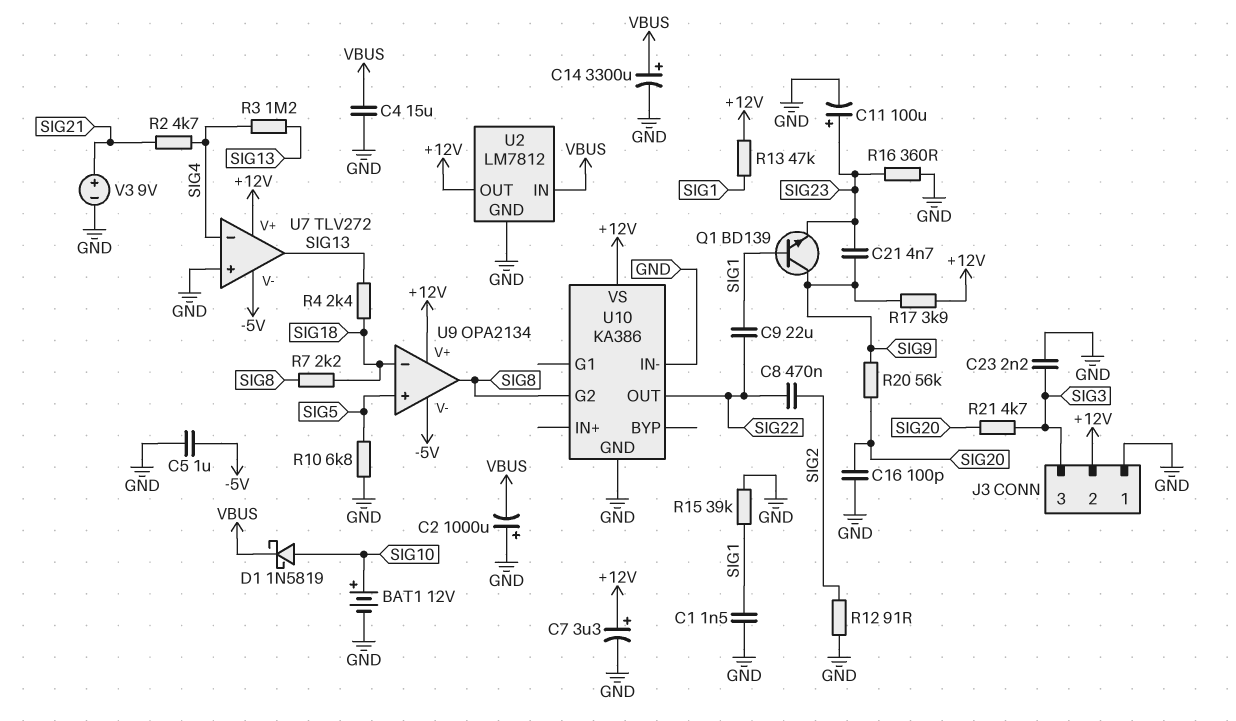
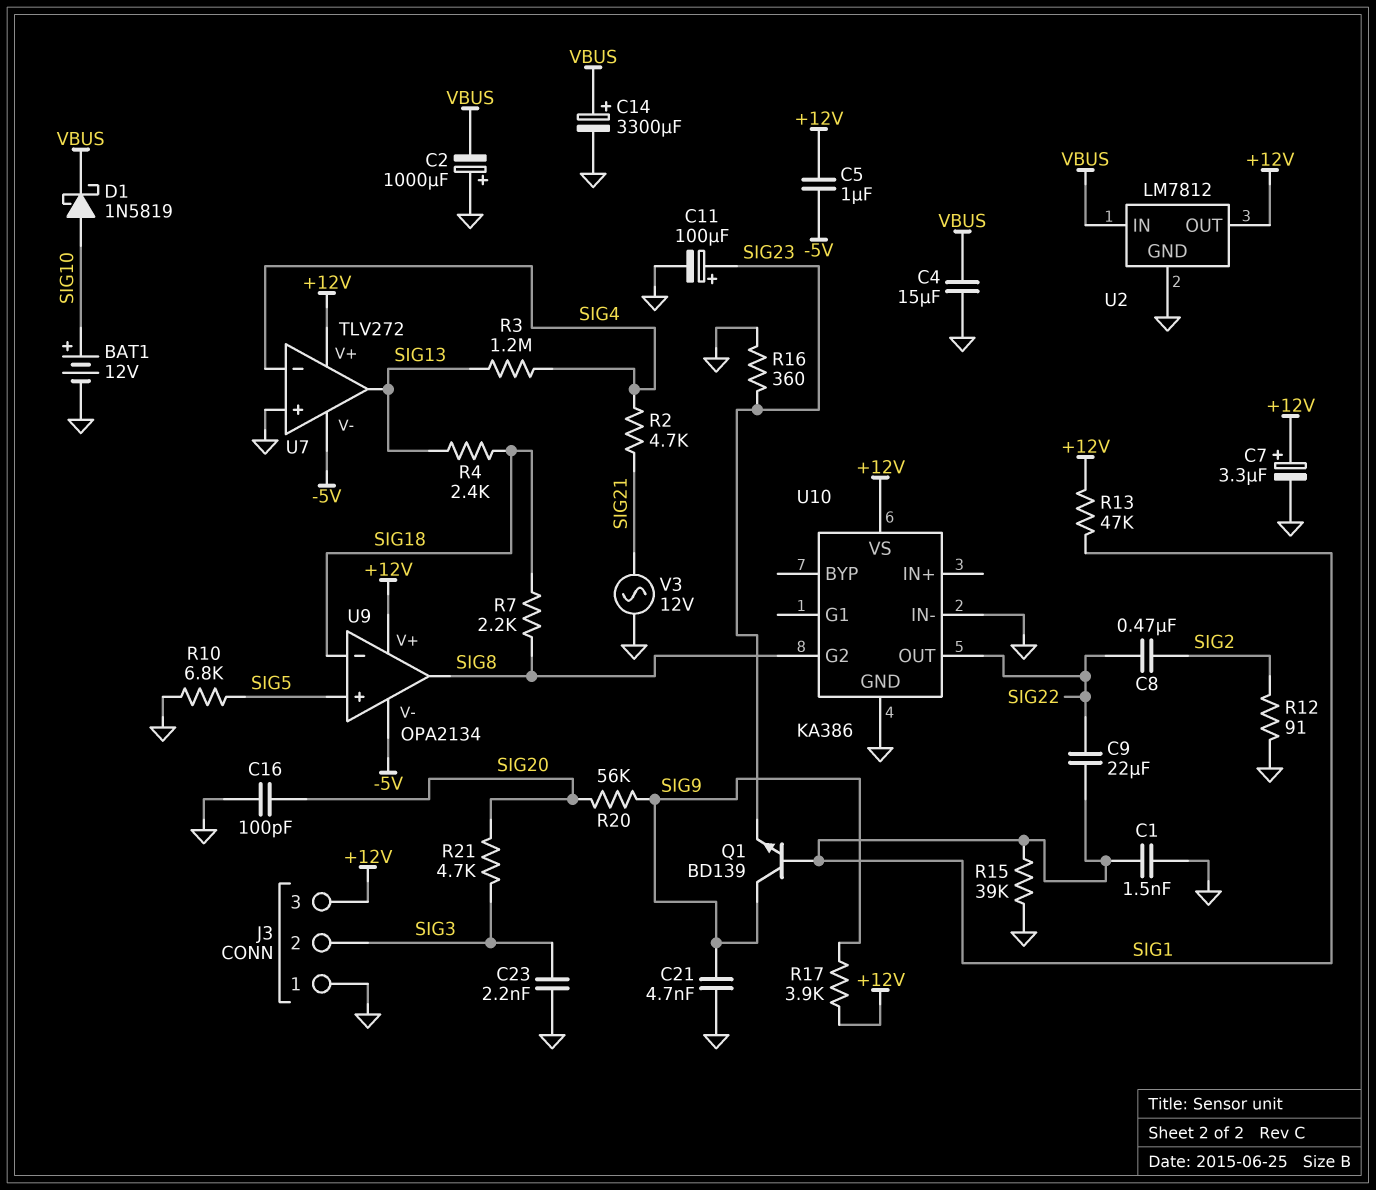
C5: 1uF (-5V, GND) -> 1uF (+12V, -5V)
C21: 4.7nF (SIG9, SIG23) -> 4.7nF (GND, SIG9)
J3 pin 2: +12V -> SIG3
J3 pin 3: SIG3 -> +12V
V3: 9V (plus SIG21, minus GND) -> AC 12V (GND, SIG21)

